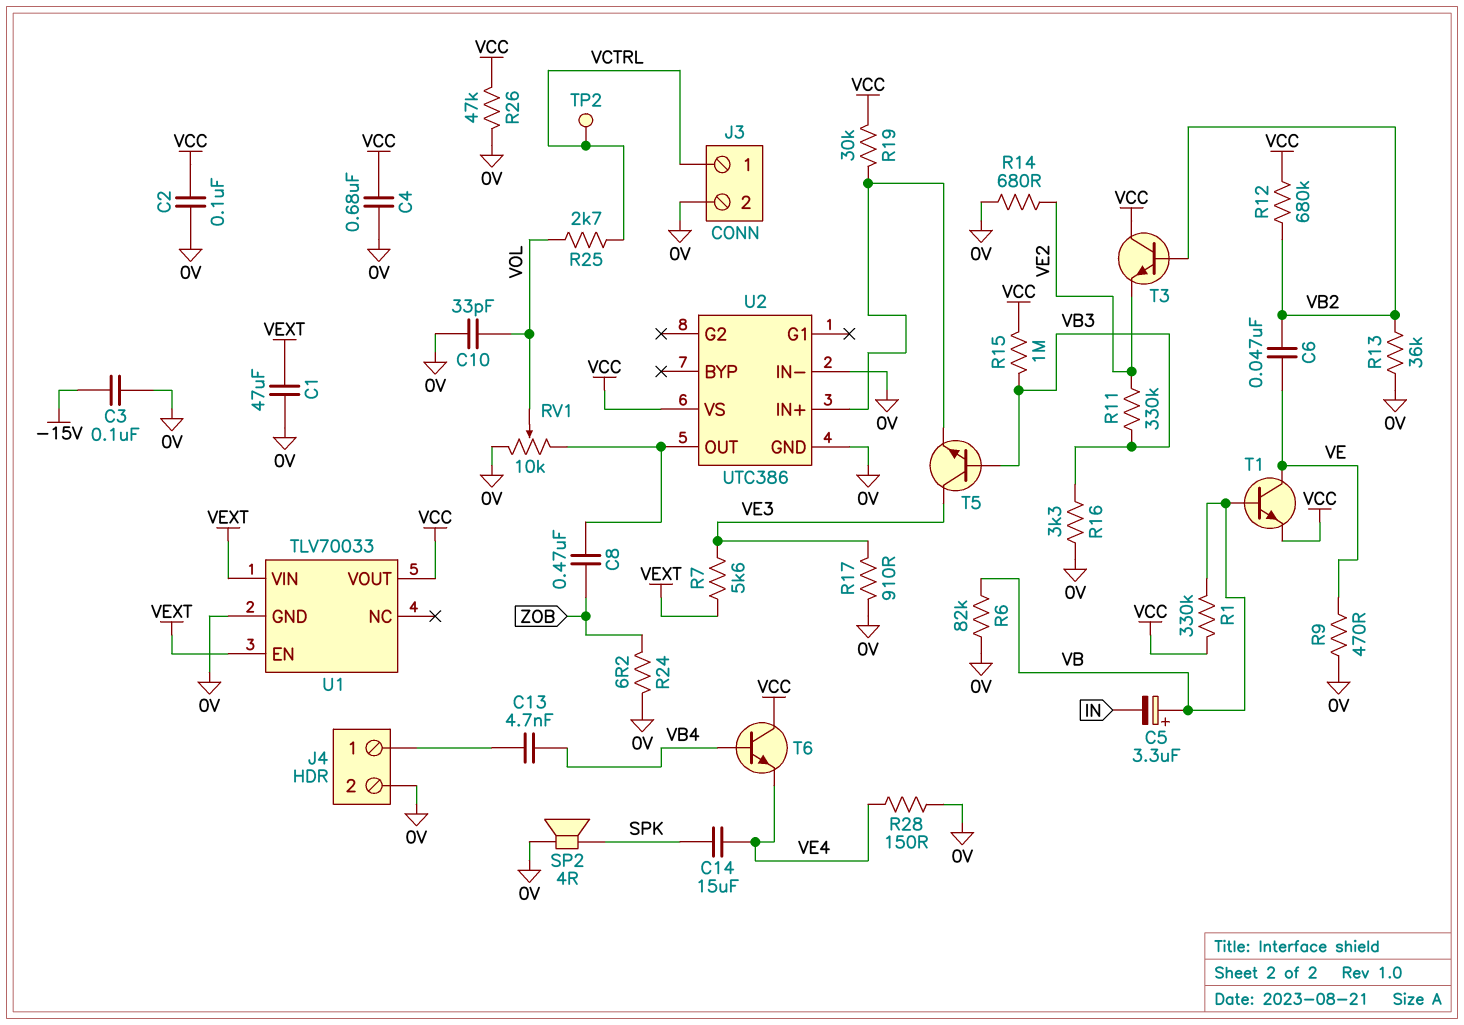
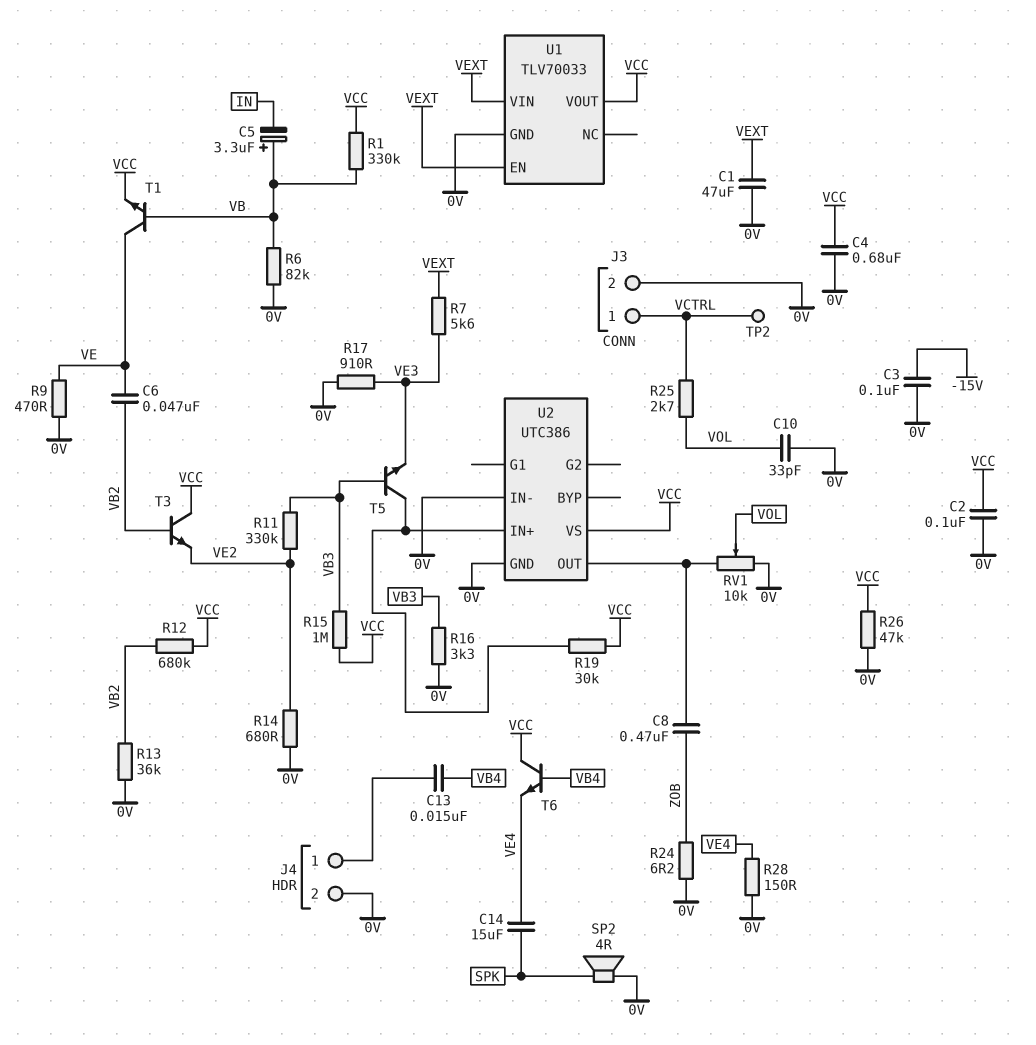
C13: 4.7nF (J4/1, VB4) -> 15nF (J4/1, VB4)
T5: NPN (B VB3, C VE3, E U2/IN+) -> NPN (B VB3, C U2/IN+, E VE3)

